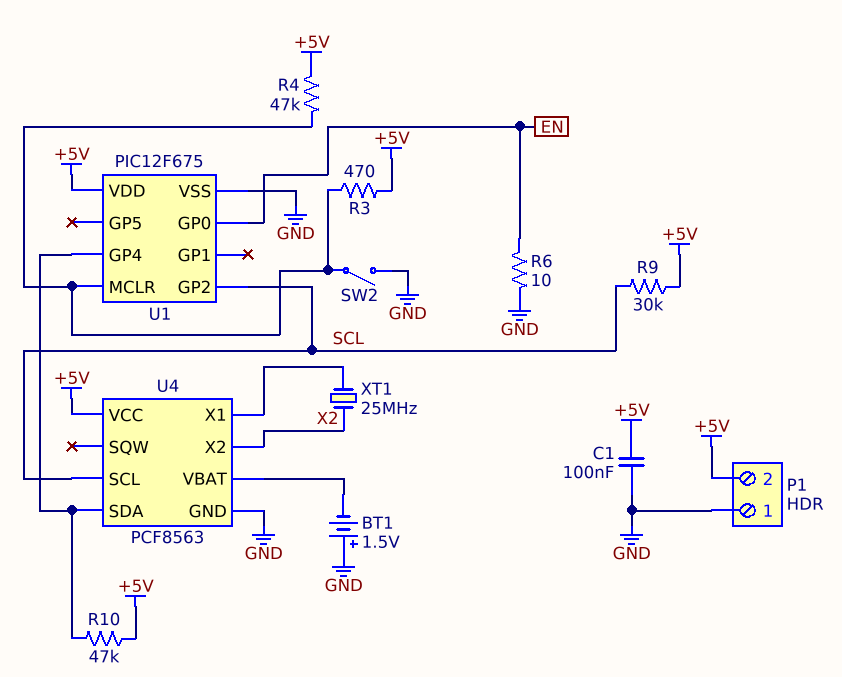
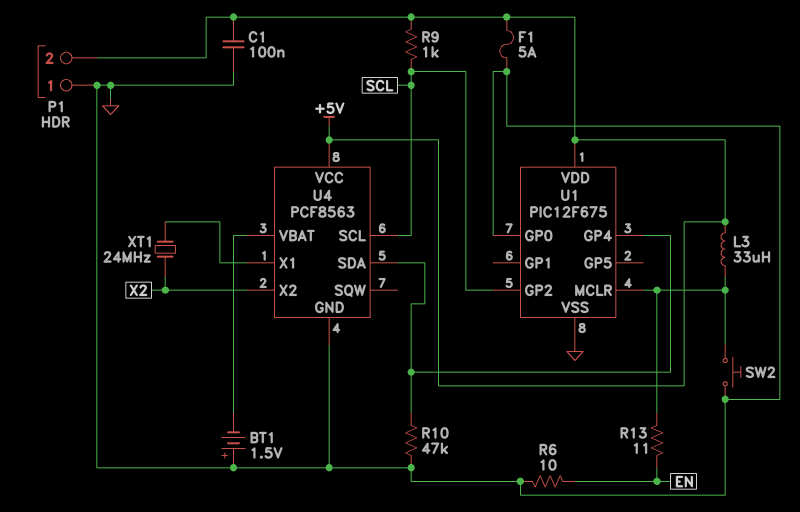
F1: none -> 5A (+5V, GND)
L3: none -> 33uH (+5V, U1/MCLR)
R3: 470 (+5V, U1/MCLR) -> none
R4: 47k (+5V, U1/MCLR) -> none
R9: 30k (+5V, SCL) -> 1k (+5V, SCL)
R10: 47k (+5V, U1/GP4) -> 47k (GND, U1/GP4)
R13: none -> 11 (EN, U1/MCLR)
SW2: switch (GND, U1/MCLR) -> button (GND, U1/MCLR)
U1 pin GP0: EN -> GND
XT1: 25MHz (U4/X1, X2) -> 24MHz (U4/X1, X2)

